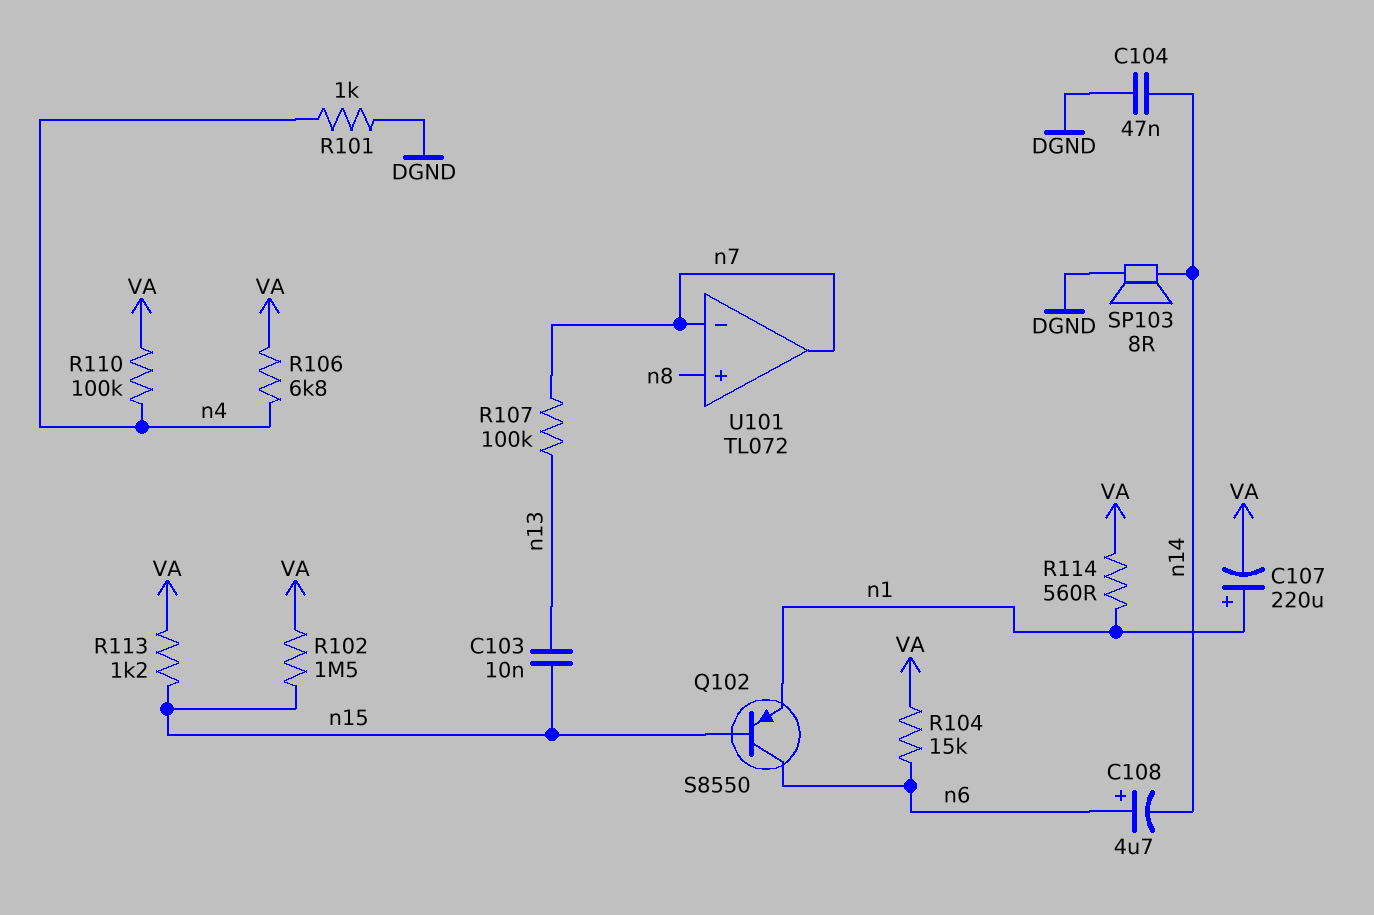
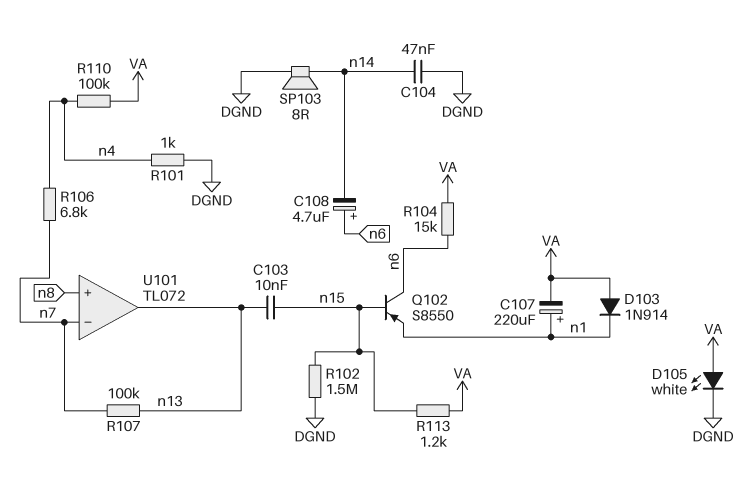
D103: none -> diode 1N914 (A VA, K n1)
D105: none -> LED white (A VA, K DGND)
R102: 1.5M (VA, n15) -> 1.5M (DGND, n15)
R106: 6.8k (VA, n4) -> 6.8k (n4, n7)
R114: 560 (VA, n1) -> none
U101 pin out: n7 -> n13

